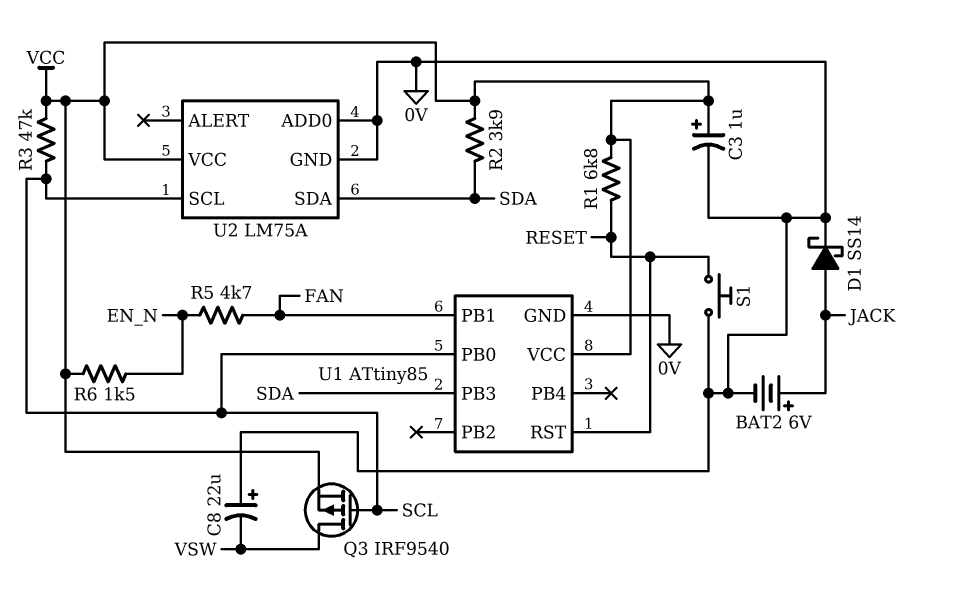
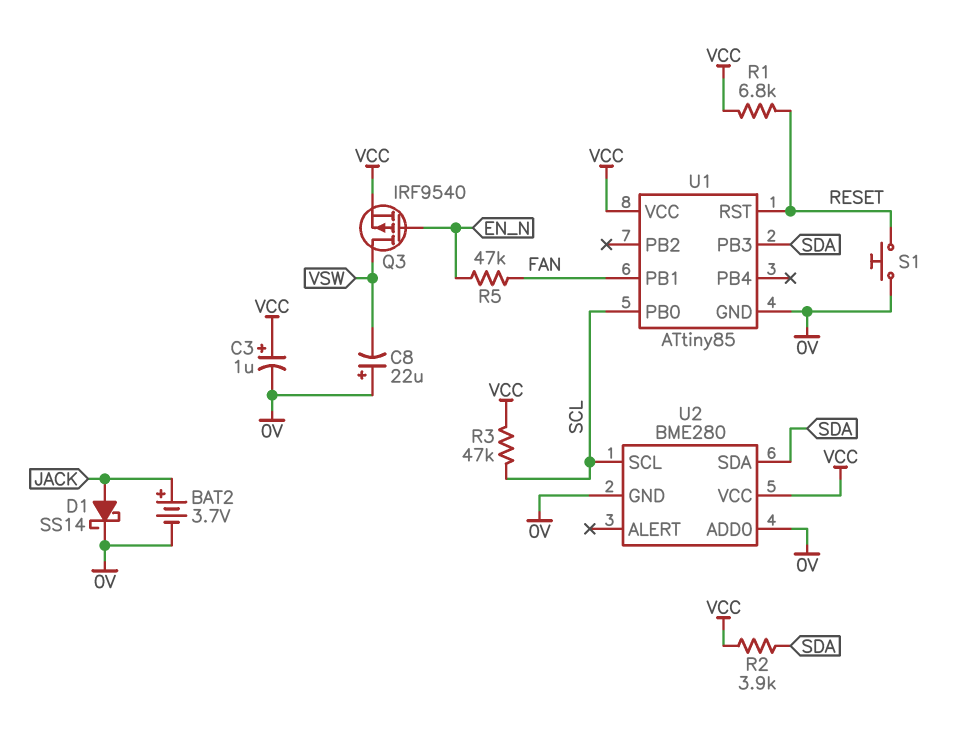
BAT2: 6V (plus JACK, minus 0V) -> 3.7V (plus JACK, minus 0V)
Q3: PMOS IRF9540 (G SCL, D VSW, S VCC) -> PMOS IRF9540 (G EN_N, D VSW, S VCC)
R5: 4.7k (EN_N, FAN) -> 47k (EN_N, FAN)
R6: 1.5k (EN_N, VCC) -> none
U2: LM75A -> BME280

